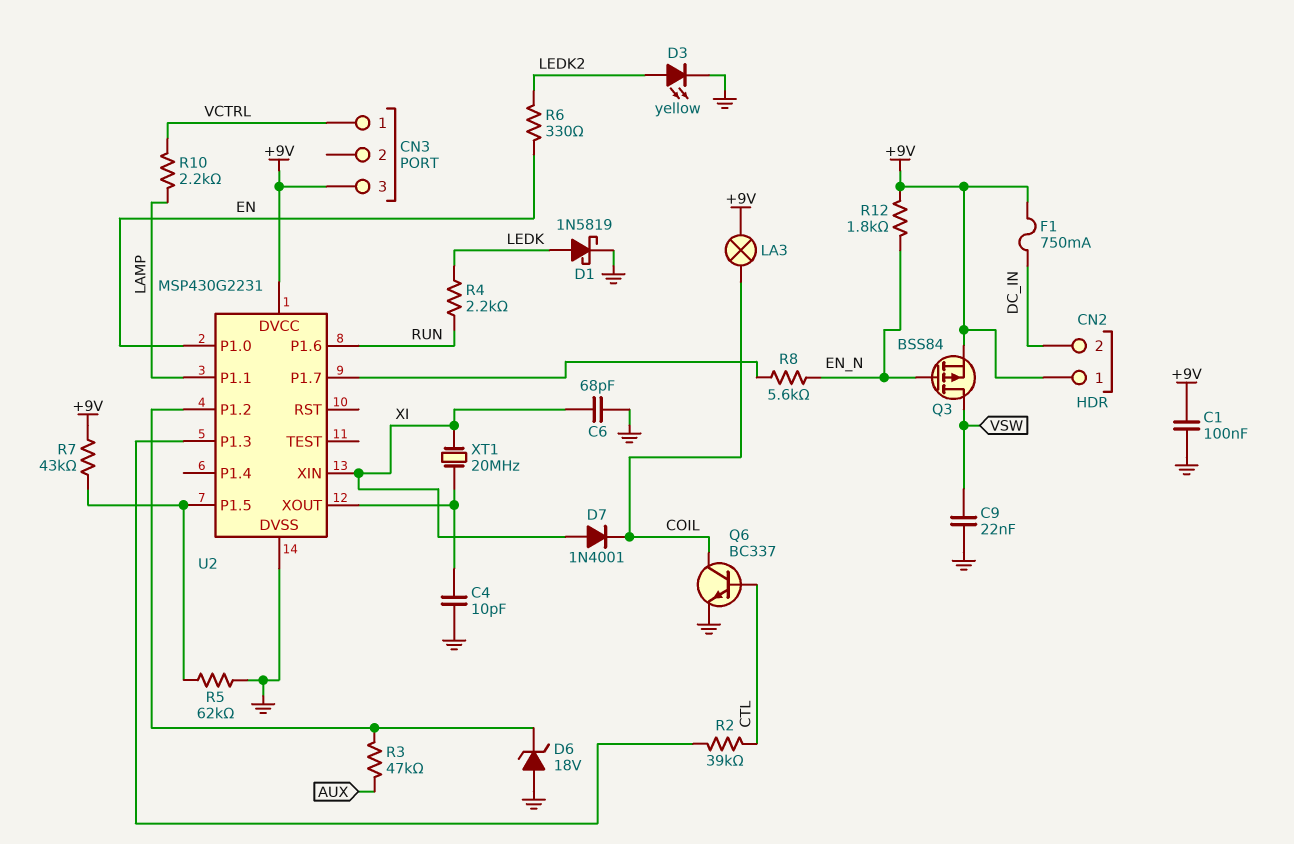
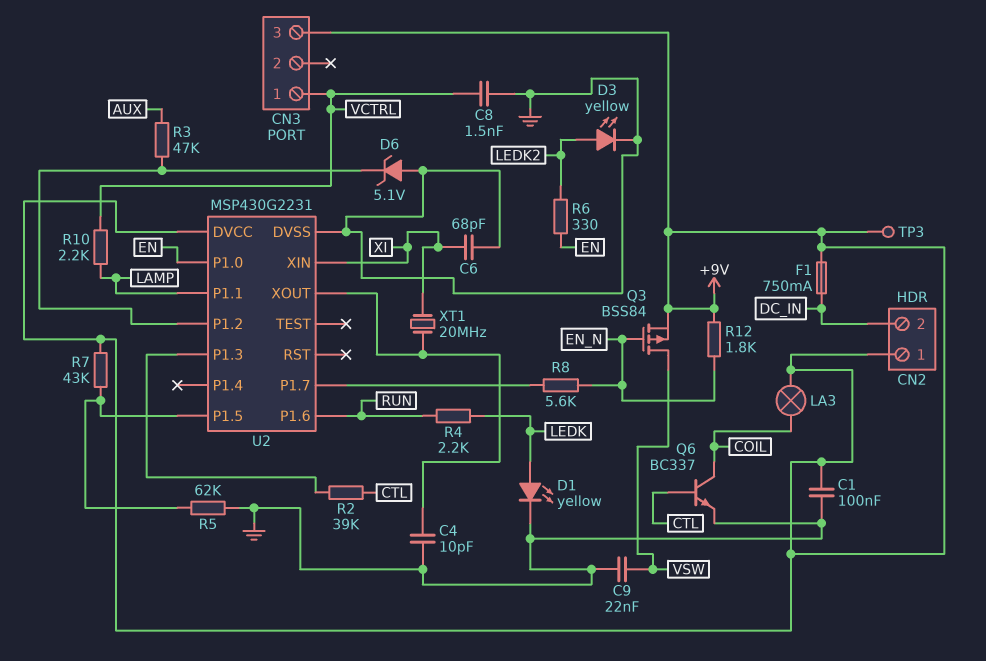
C8: none -> 1.5nF (GND, VCTRL)
D1: schottky 1N5819 (A LEDK, K GND) -> LED yellow (A LEDK, K GND)
D6: zener 18V (A GND, K U2/P1.2) -> zener 5.1V (A GND, K U2/P1.2)
D7: diode 1N4001 (A XI, K COIL) -> none
TP3: none -> test point (+9V)

